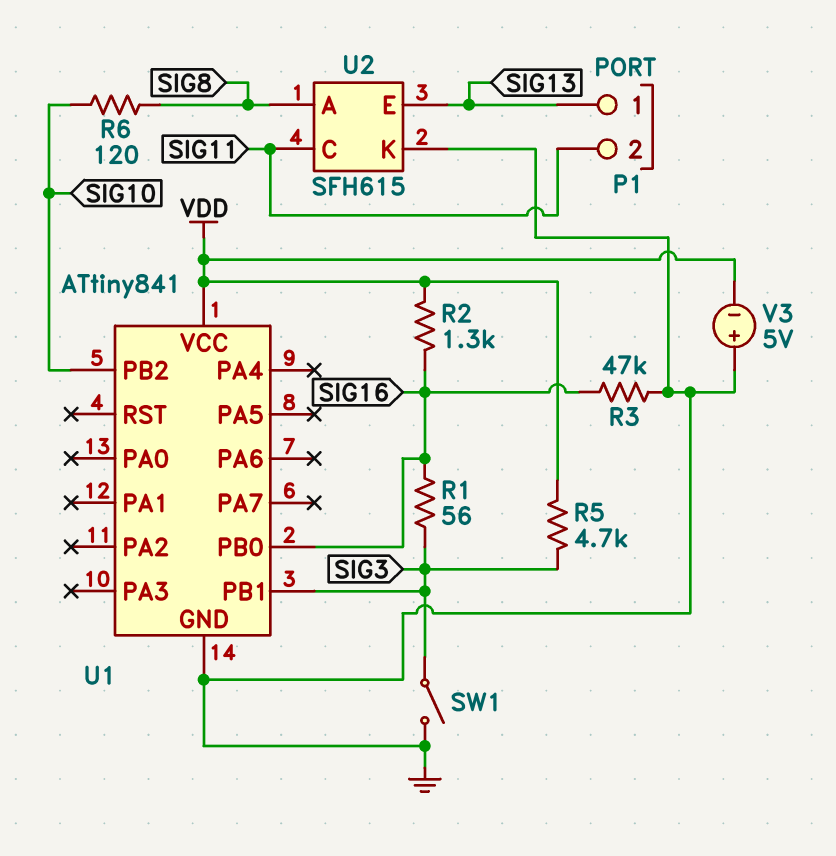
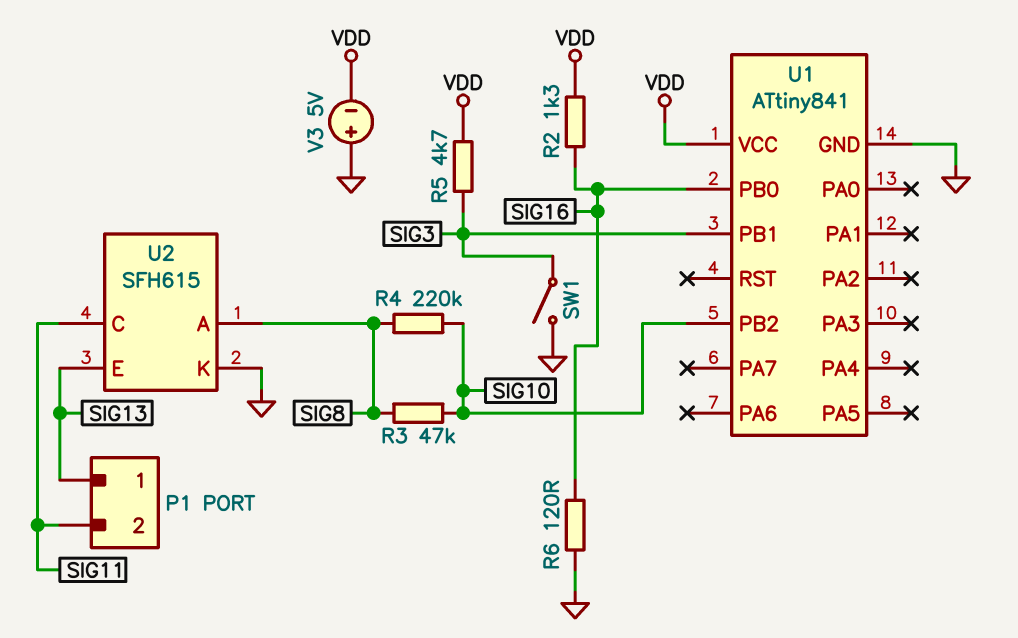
R1: 56 (SIG3, SIG16) -> none
R3: 47k (GND, SIG16) -> 47k (SIG8, SIG10)
R4: none -> 220k (SIG8, SIG10)
R6: 120 (SIG8, SIG10) -> 120 (GND, SIG16)

